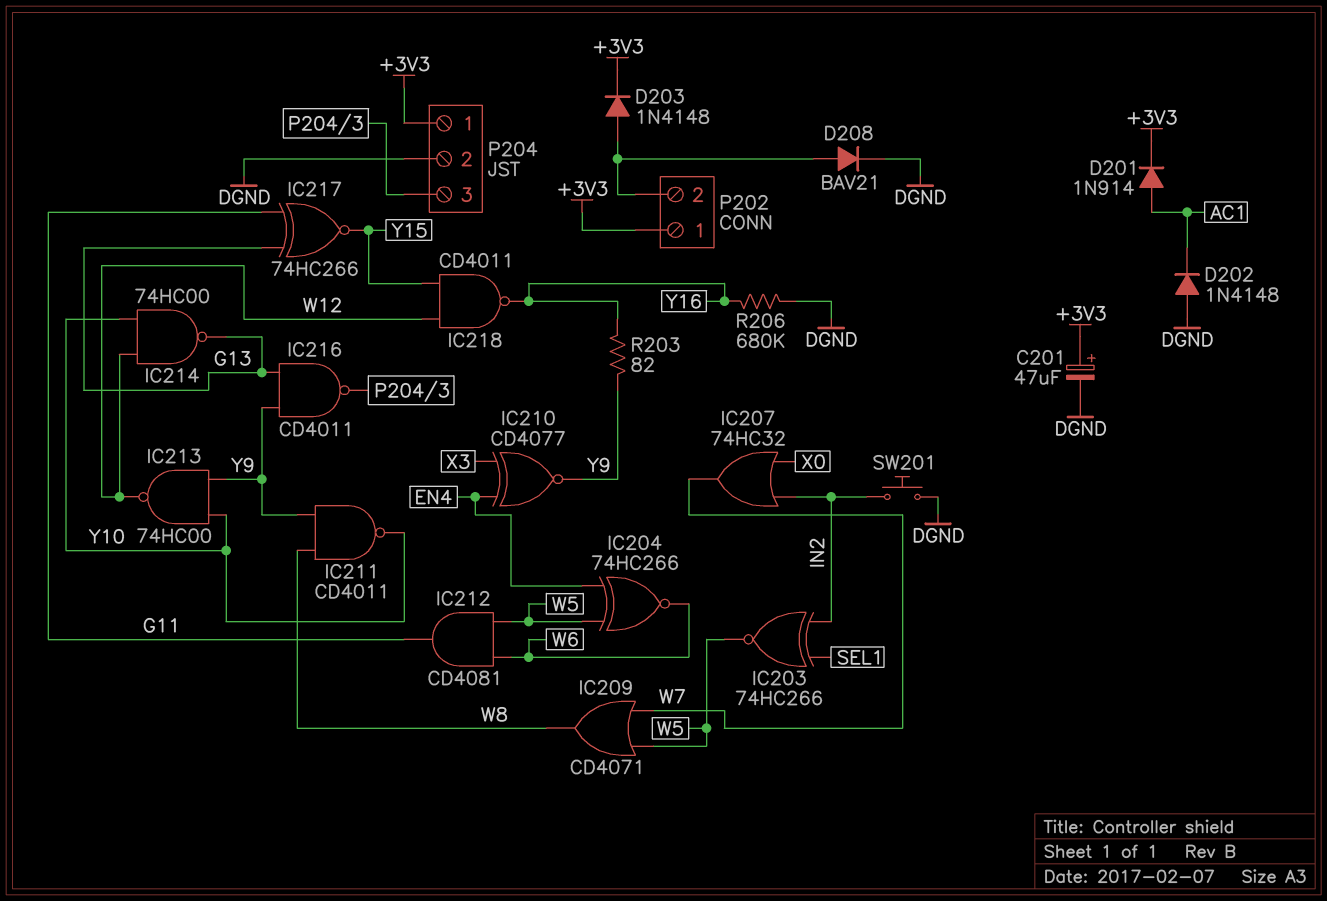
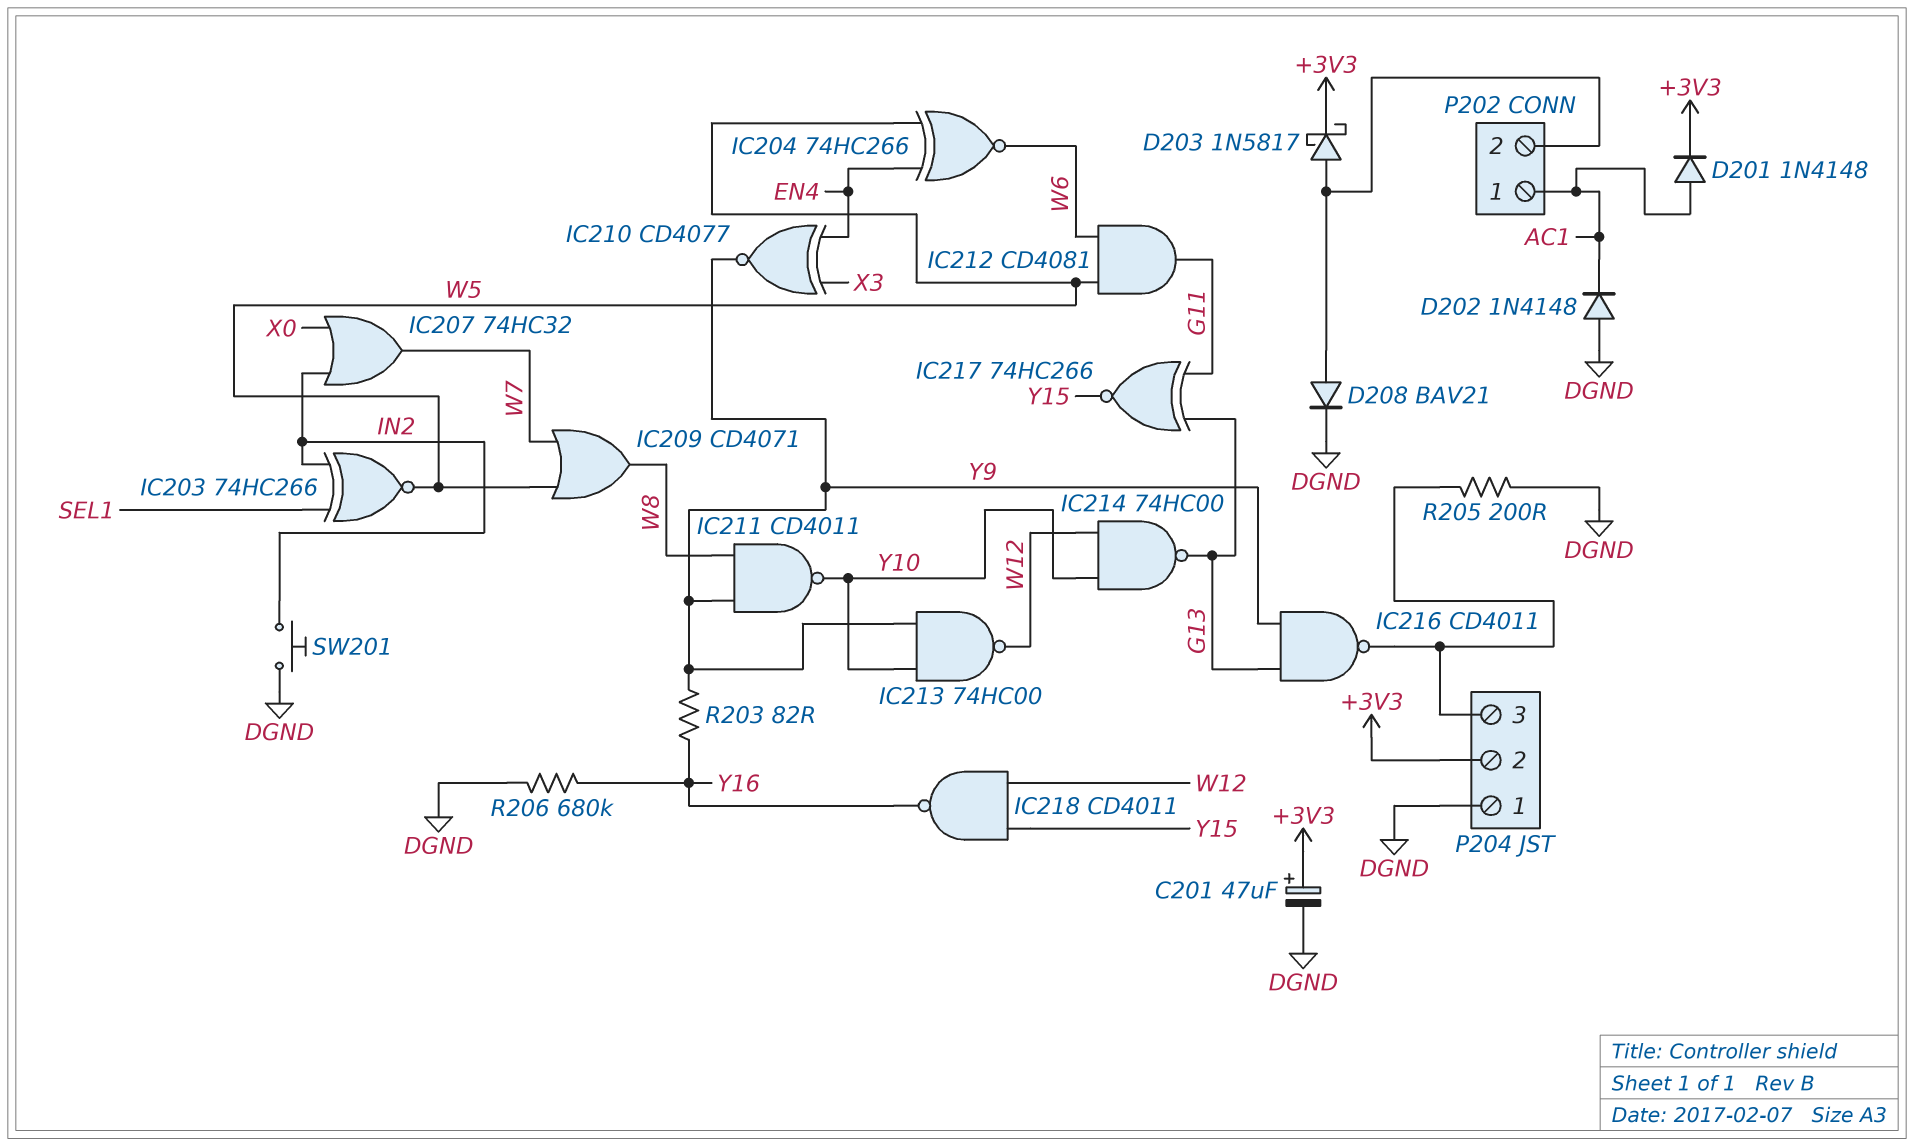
D201: diode 1N914 (A AC1, K +3V3) -> diode 1N4148 (A AC1, K +3V3)
D203: diode 1N4148 (A P202/2, K +3V3) -> schottky 1N5817 (A P202/2, K +3V3)
P202 pin 1: +3V3 -> AC1
P204 pin 1: +3V3 -> DGND
P204 pin 2: DGND -> +3V3
R205: none -> 200 (DGND, P204/3)

